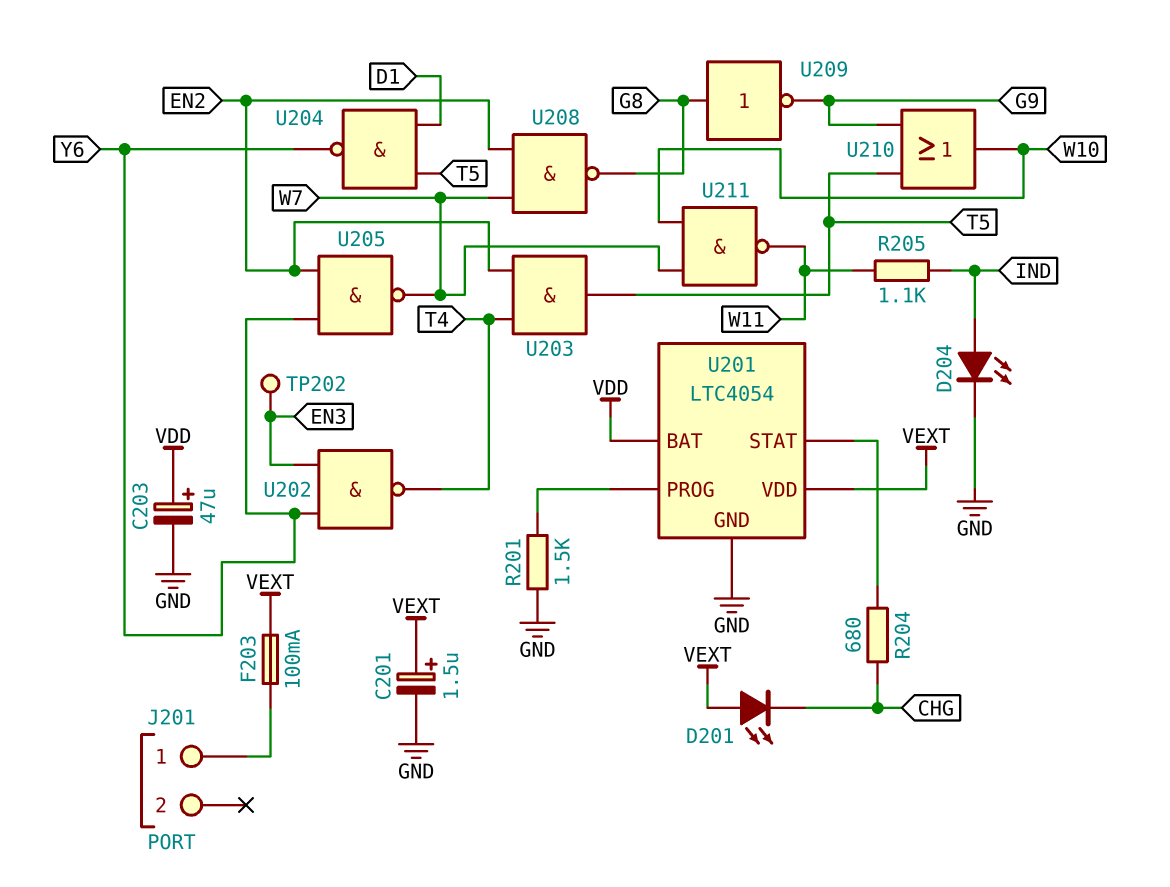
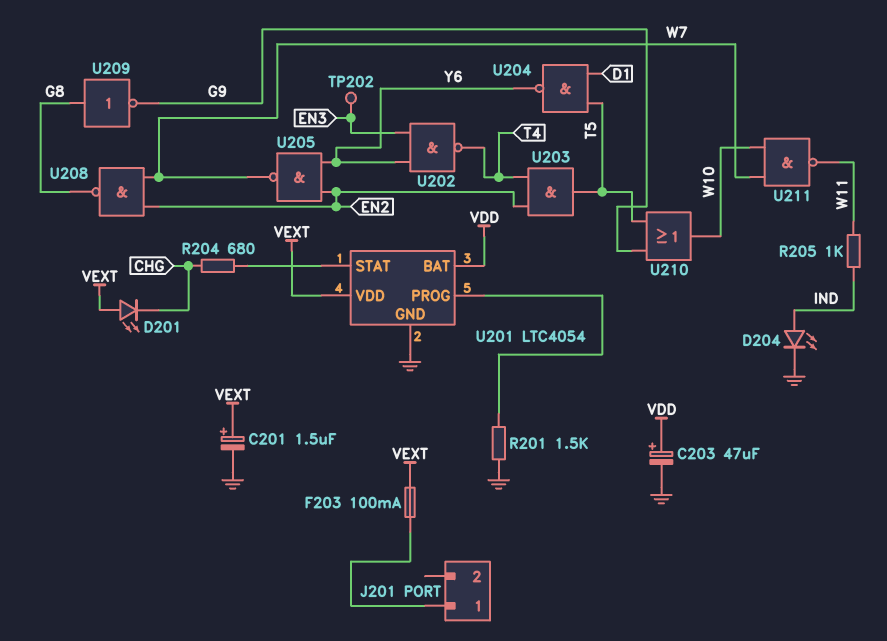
R205: 1.1k (IND, W11) -> 1k (IND, W11)

